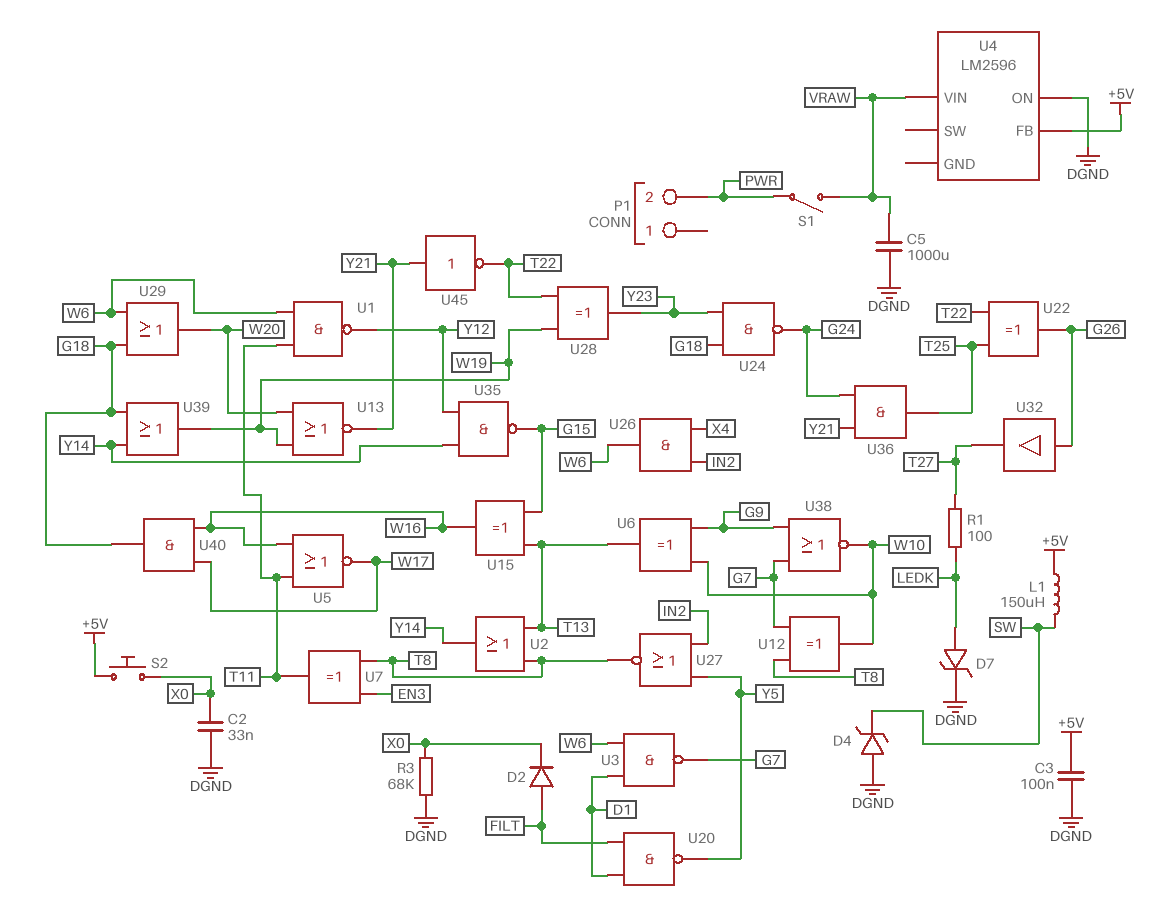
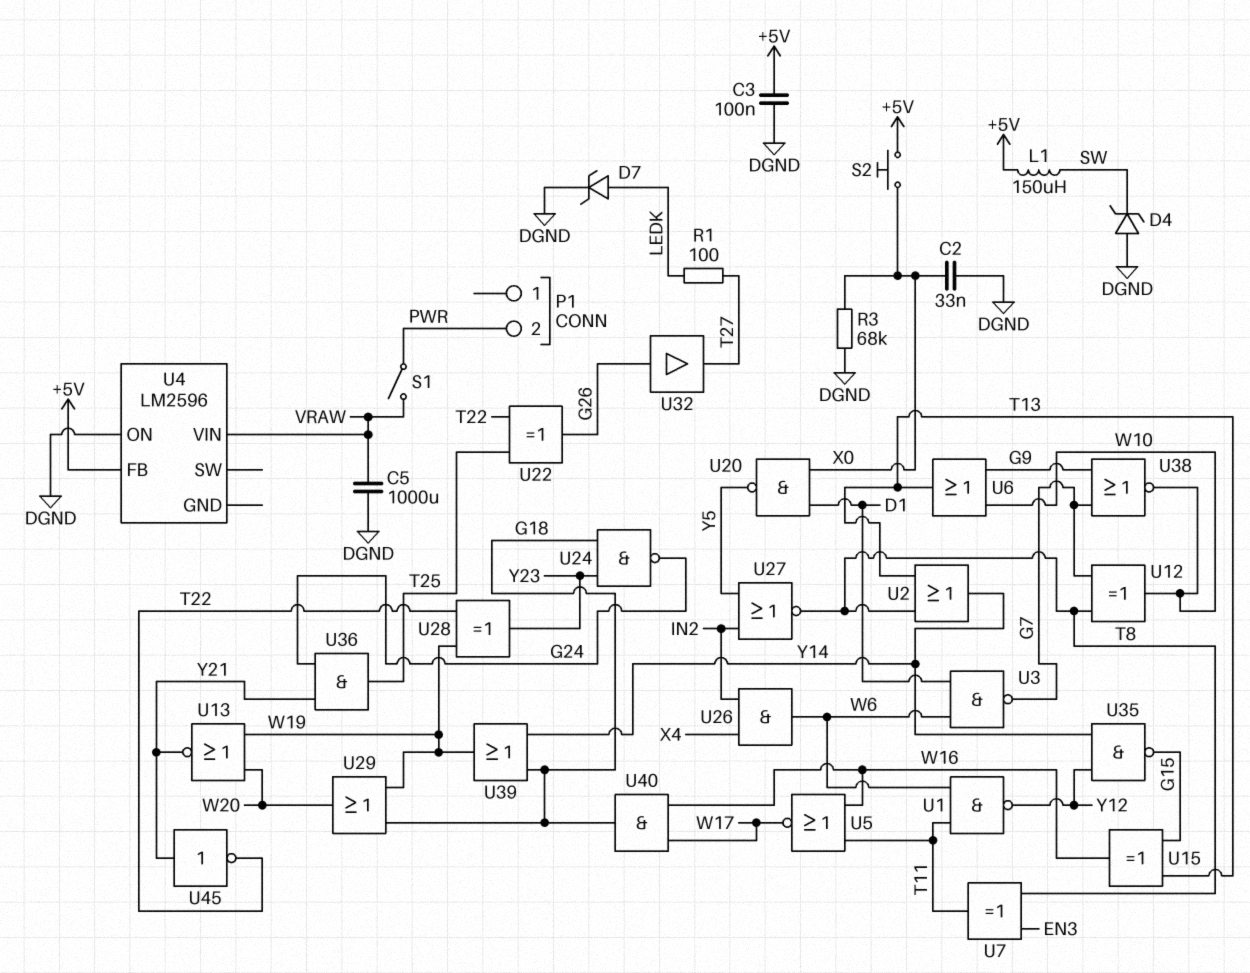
D2: diode (A FILT, K X0) -> none
U6: XOR (in G9, in W10, out T13) -> OR (in G9, in W10, out T13)
U20: NAND (in D1, in FILT, out Y5) -> NAND (in D1, in X0, out Y5)
U29: OR (in G18, in W6, out W20) -> OR (in G18, in W19, out W20)

